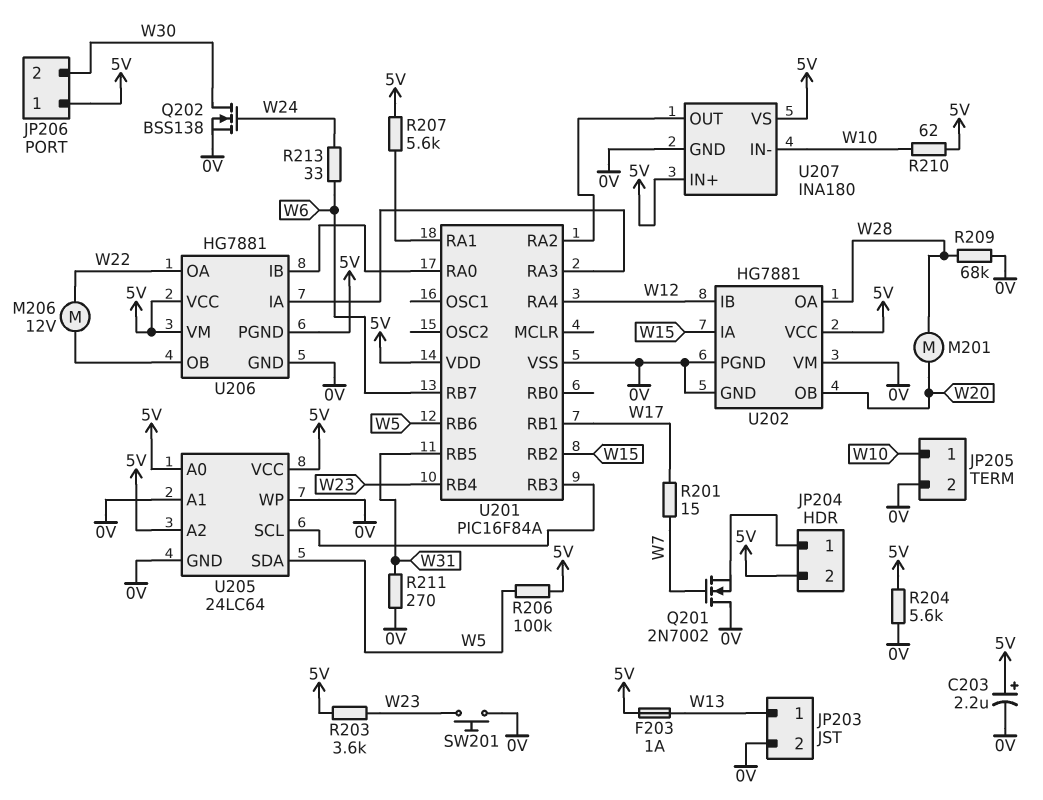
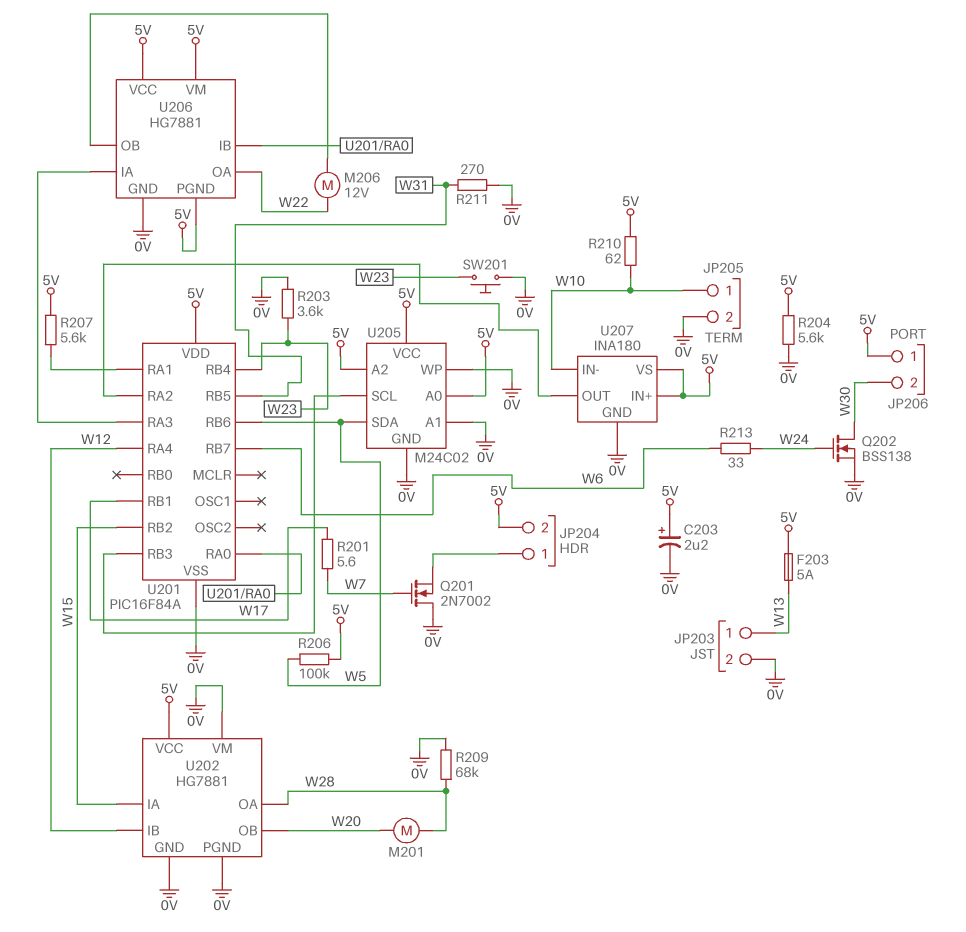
F203: 1A (5V, W13) -> 5A (5V, W13)
R201: 15 (W7, W17) -> 5.6 (W7, W17)
R203: 3.6k (5V, W23) -> 3.6k (0V, W23)
U205: 24LC64 -> M24C02

